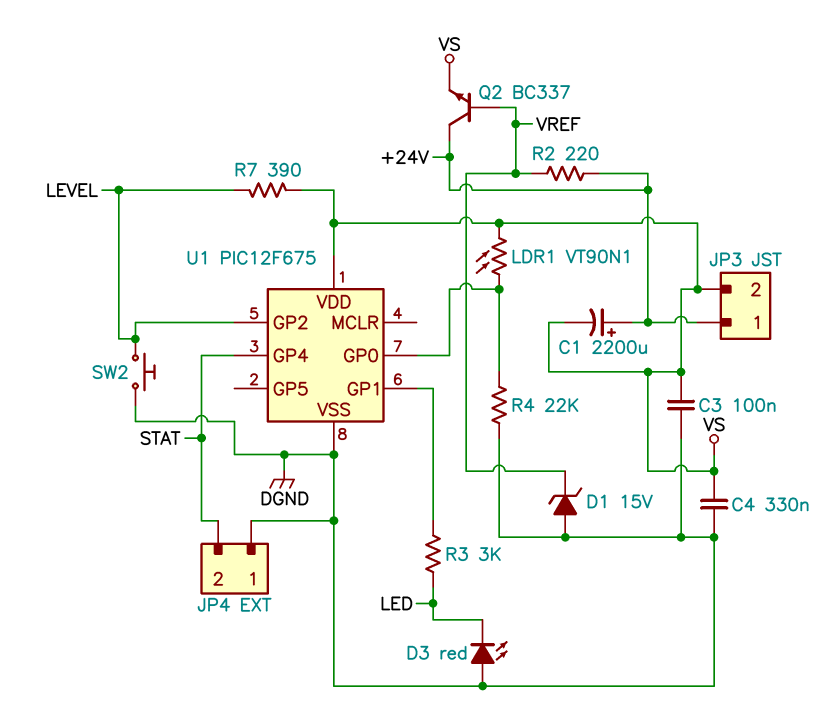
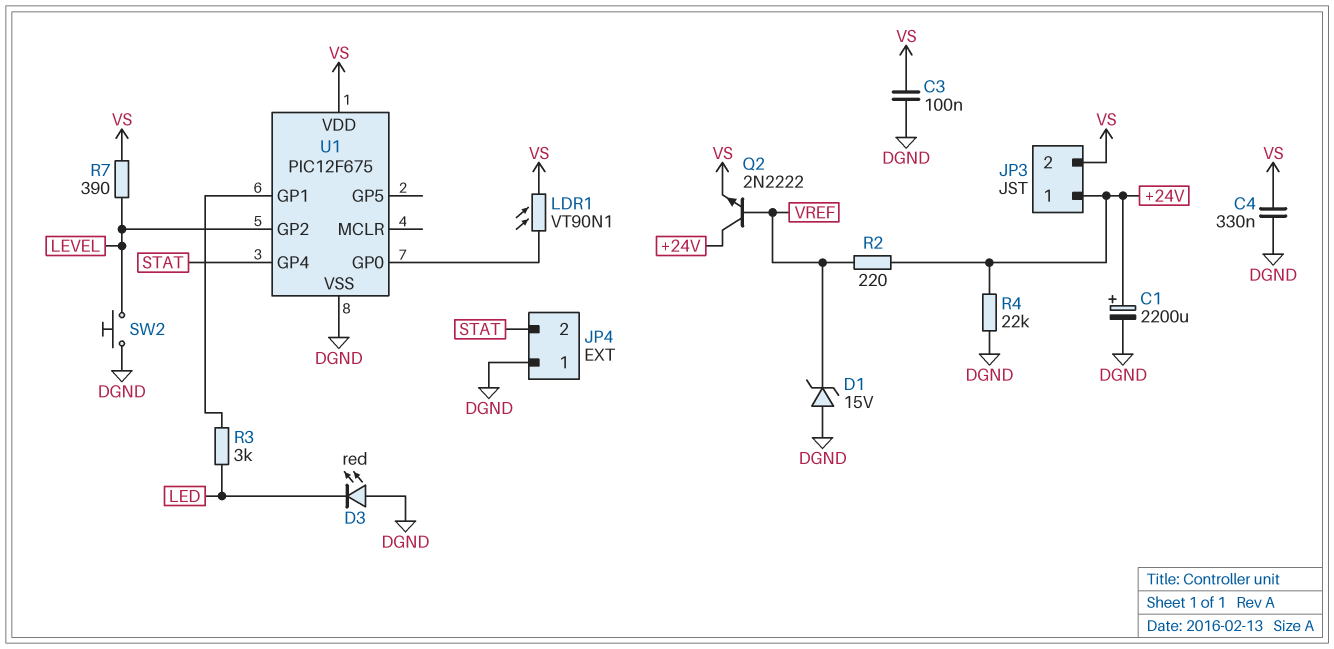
C1: 2200uF (plus +24V, minus VS) -> 2200uF (plus +24V, minus DGND)
Q2: NPN BC337 (B VREF, C +24V, E VS) -> NPN 2N2222 (B VREF, C +24V, E VS)
R4: 22k (DGND, U1/GP0) -> 22k (+24V, DGND)

